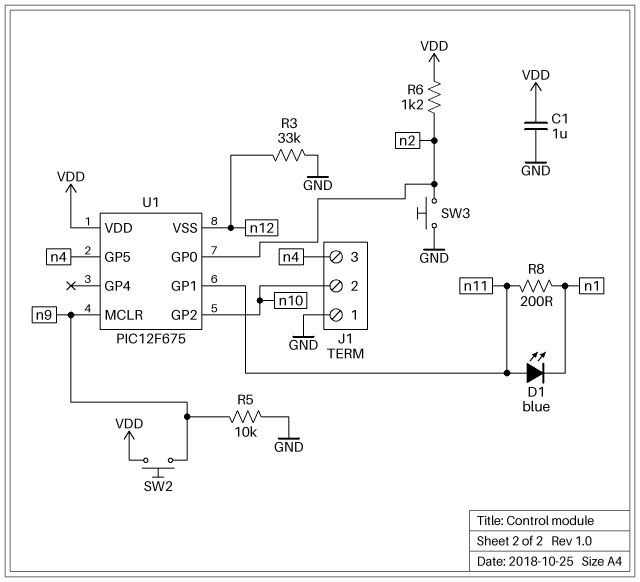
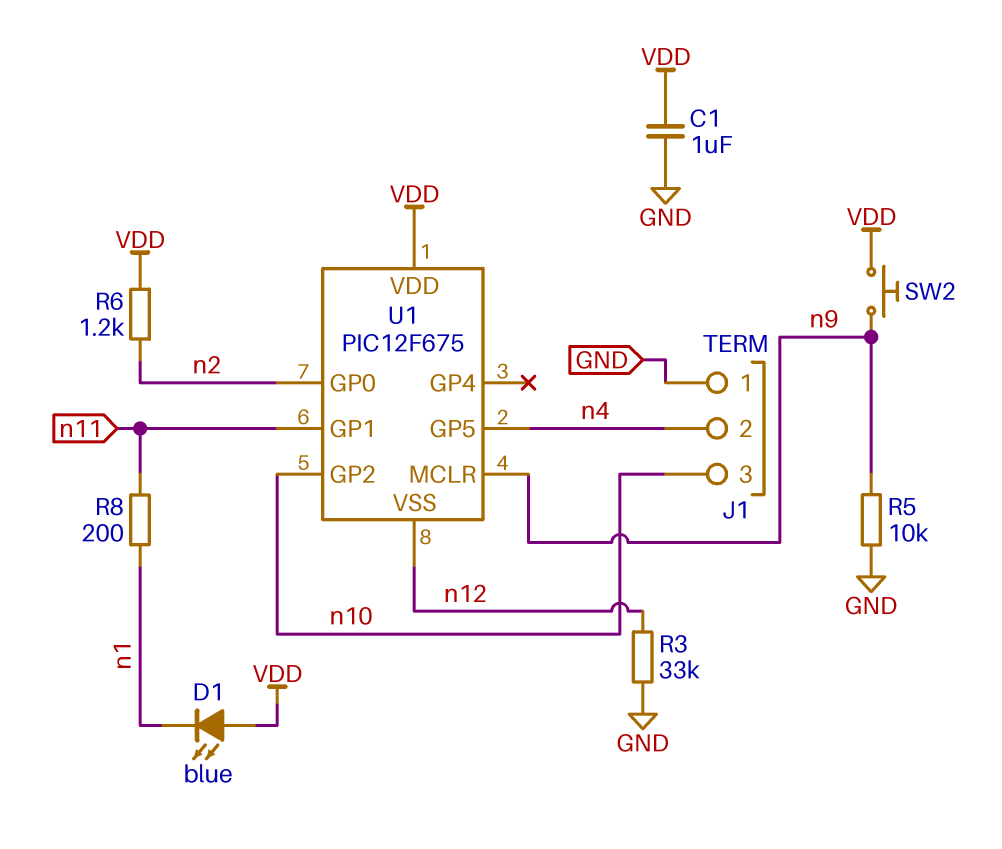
D1: LED blue (A n11, K n1) -> LED blue (A VDD, K n1)
J1 pin 2: n10 -> n4
J1 pin 3: n4 -> n10
SW3: button (GND, n2) -> none

